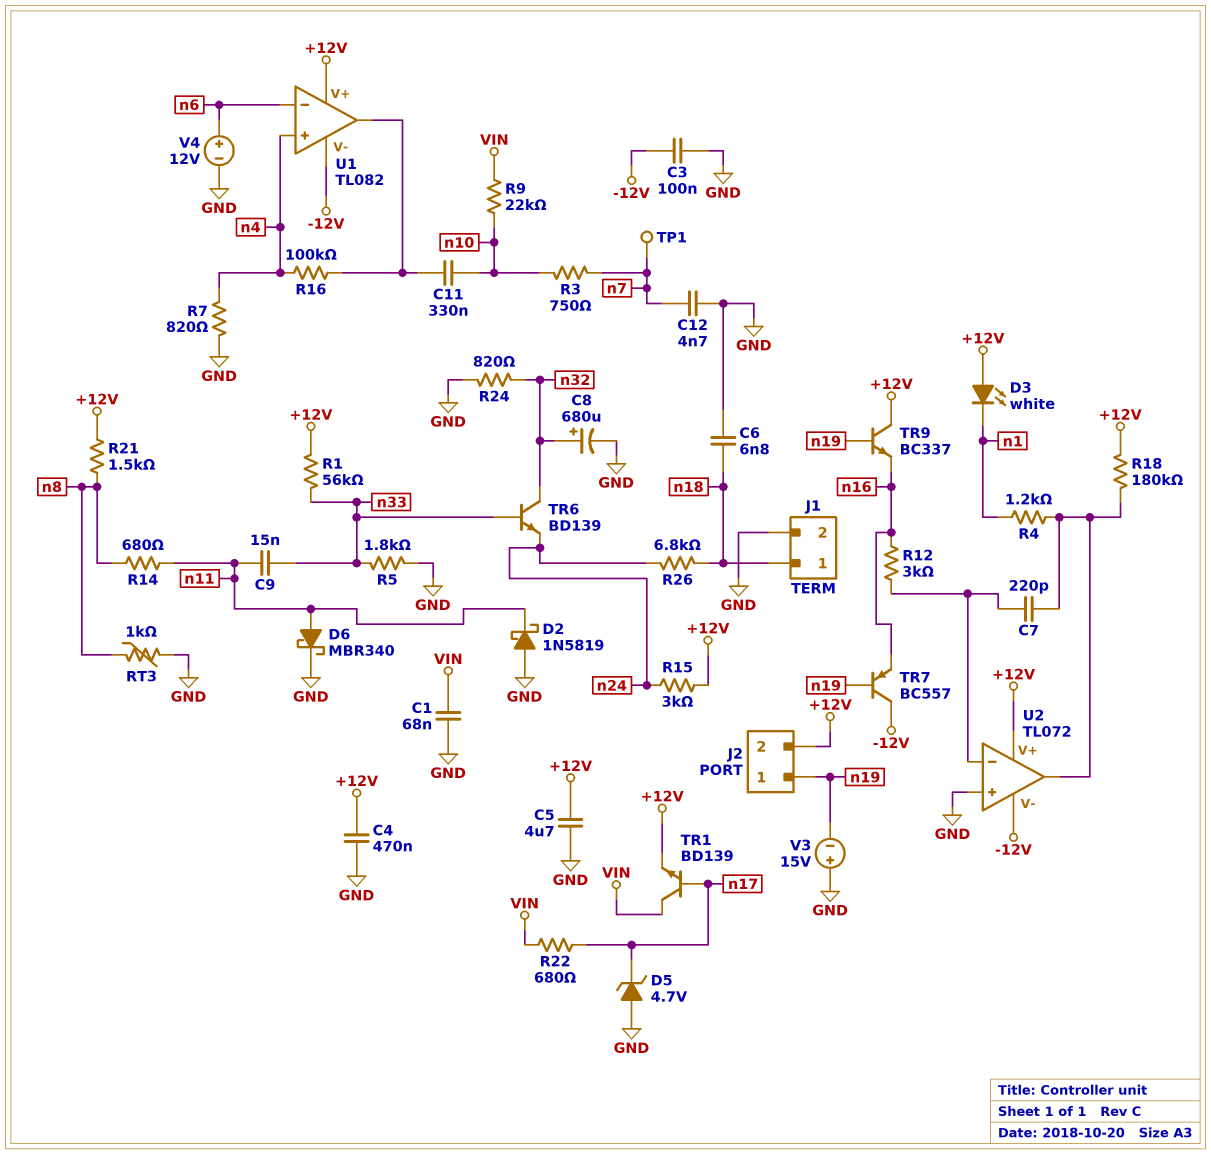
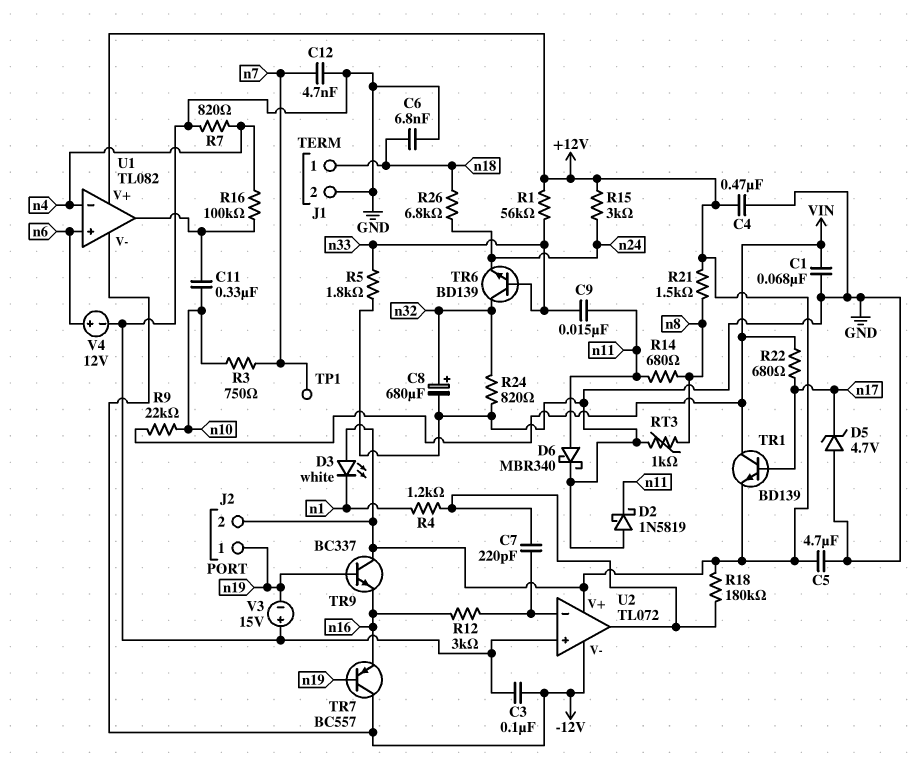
U1 pin in+: n4 -> n6
U1 pin in-: n6 -> n4

